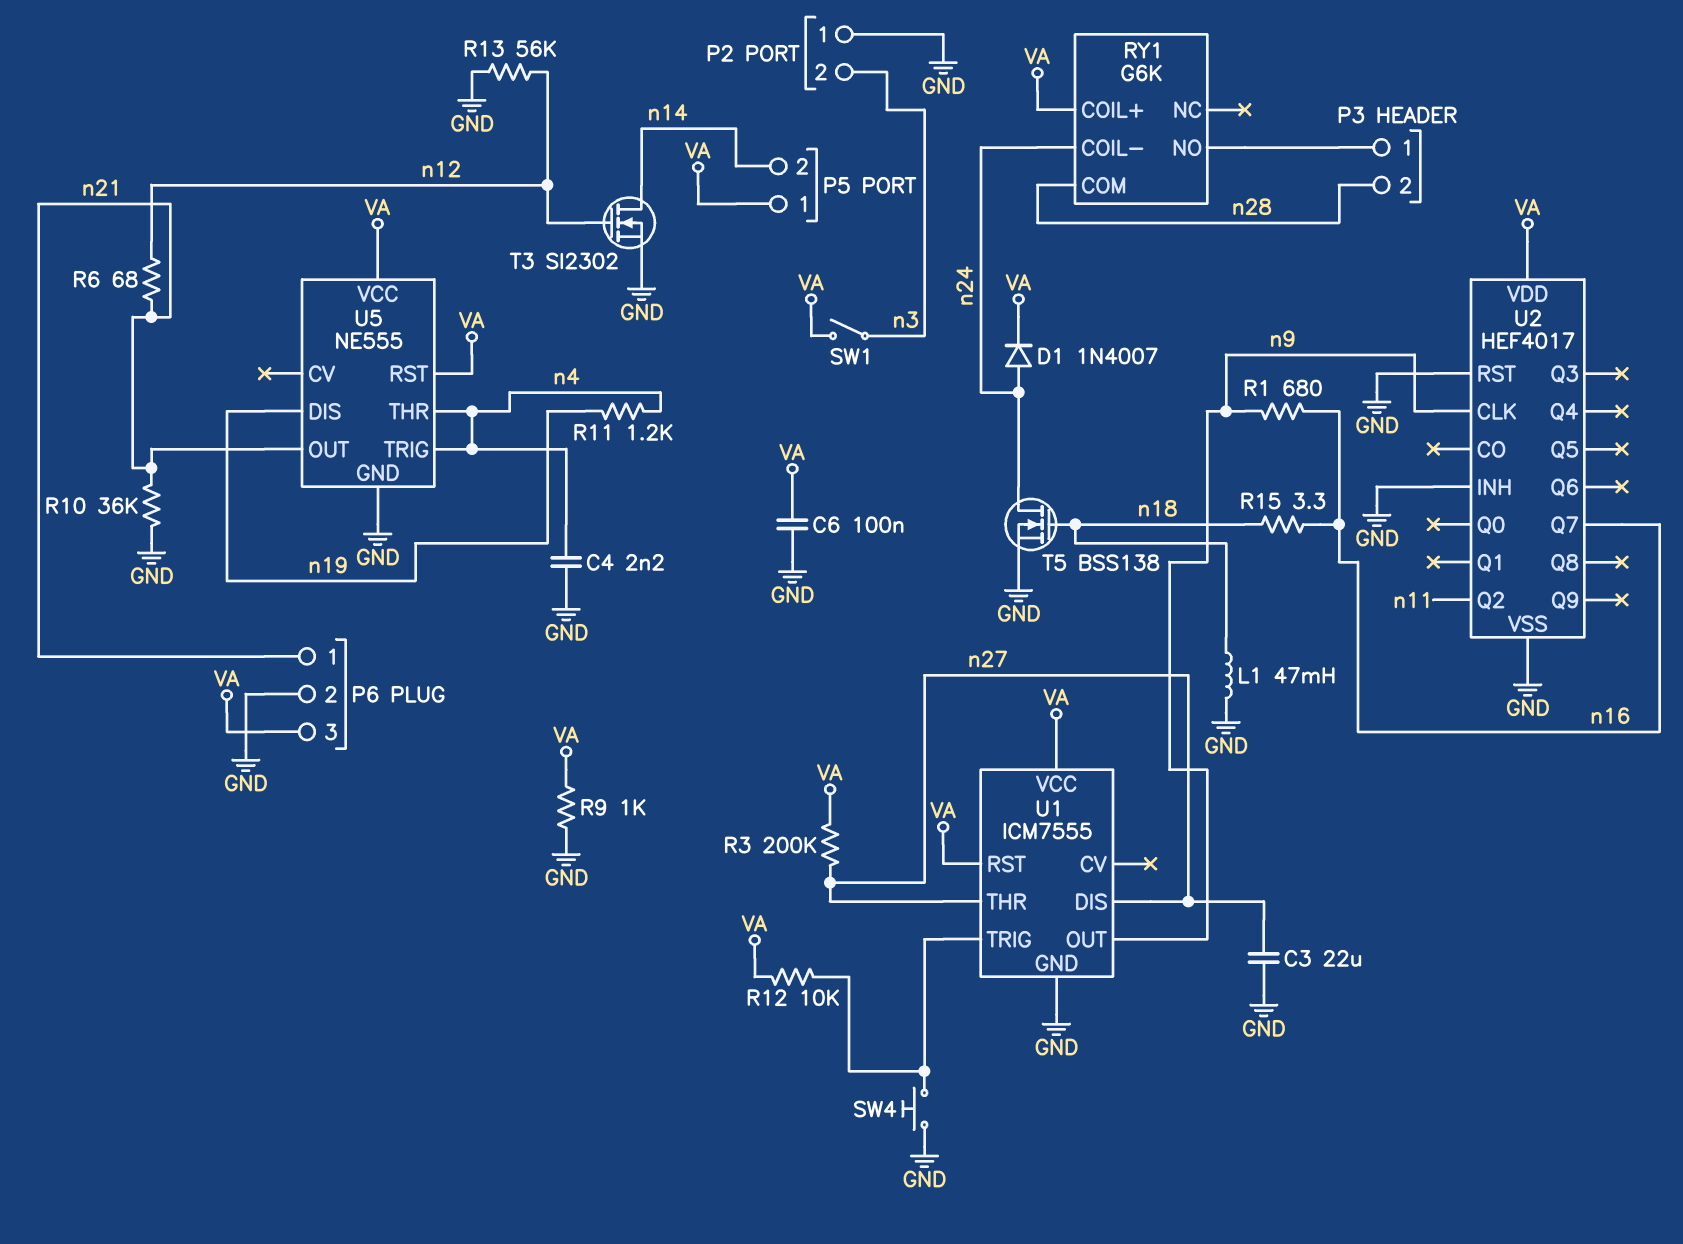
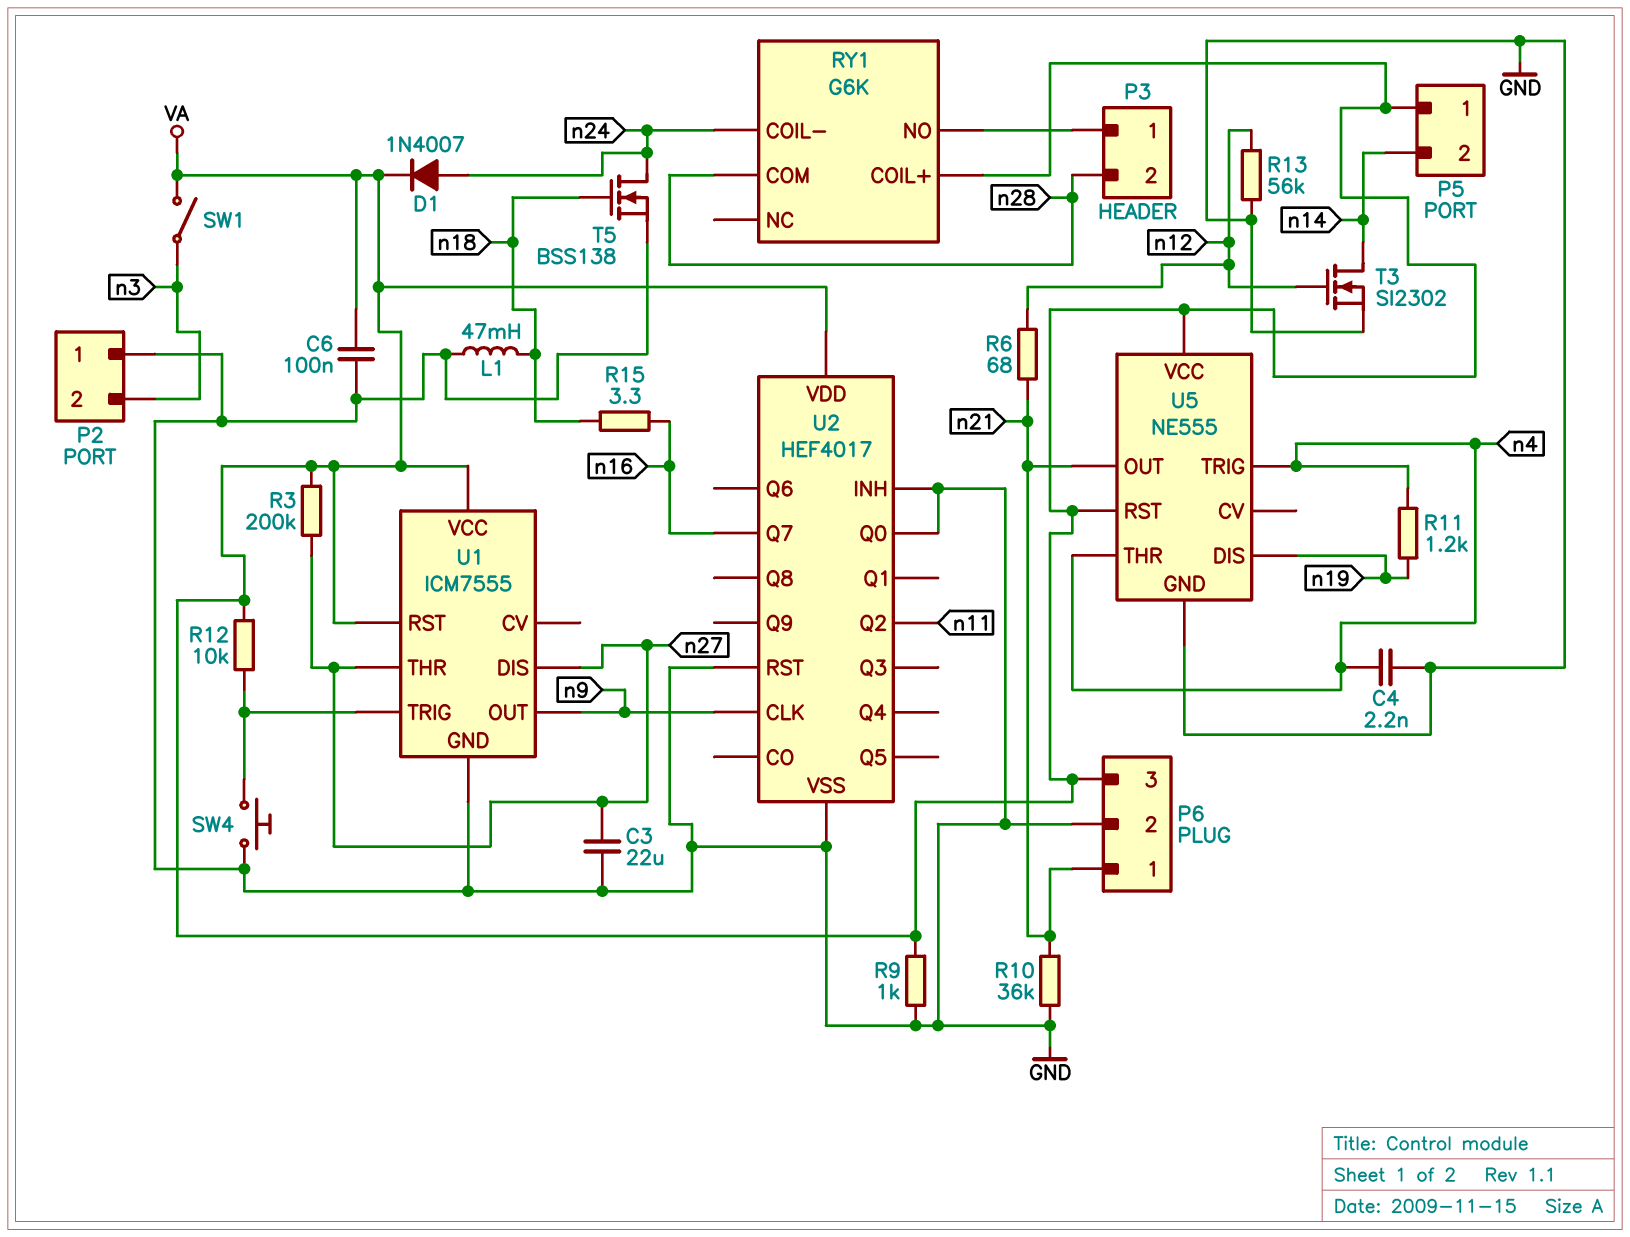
R1: 680 (n9, n16) -> none
U2 pin Q0: none -> GND

